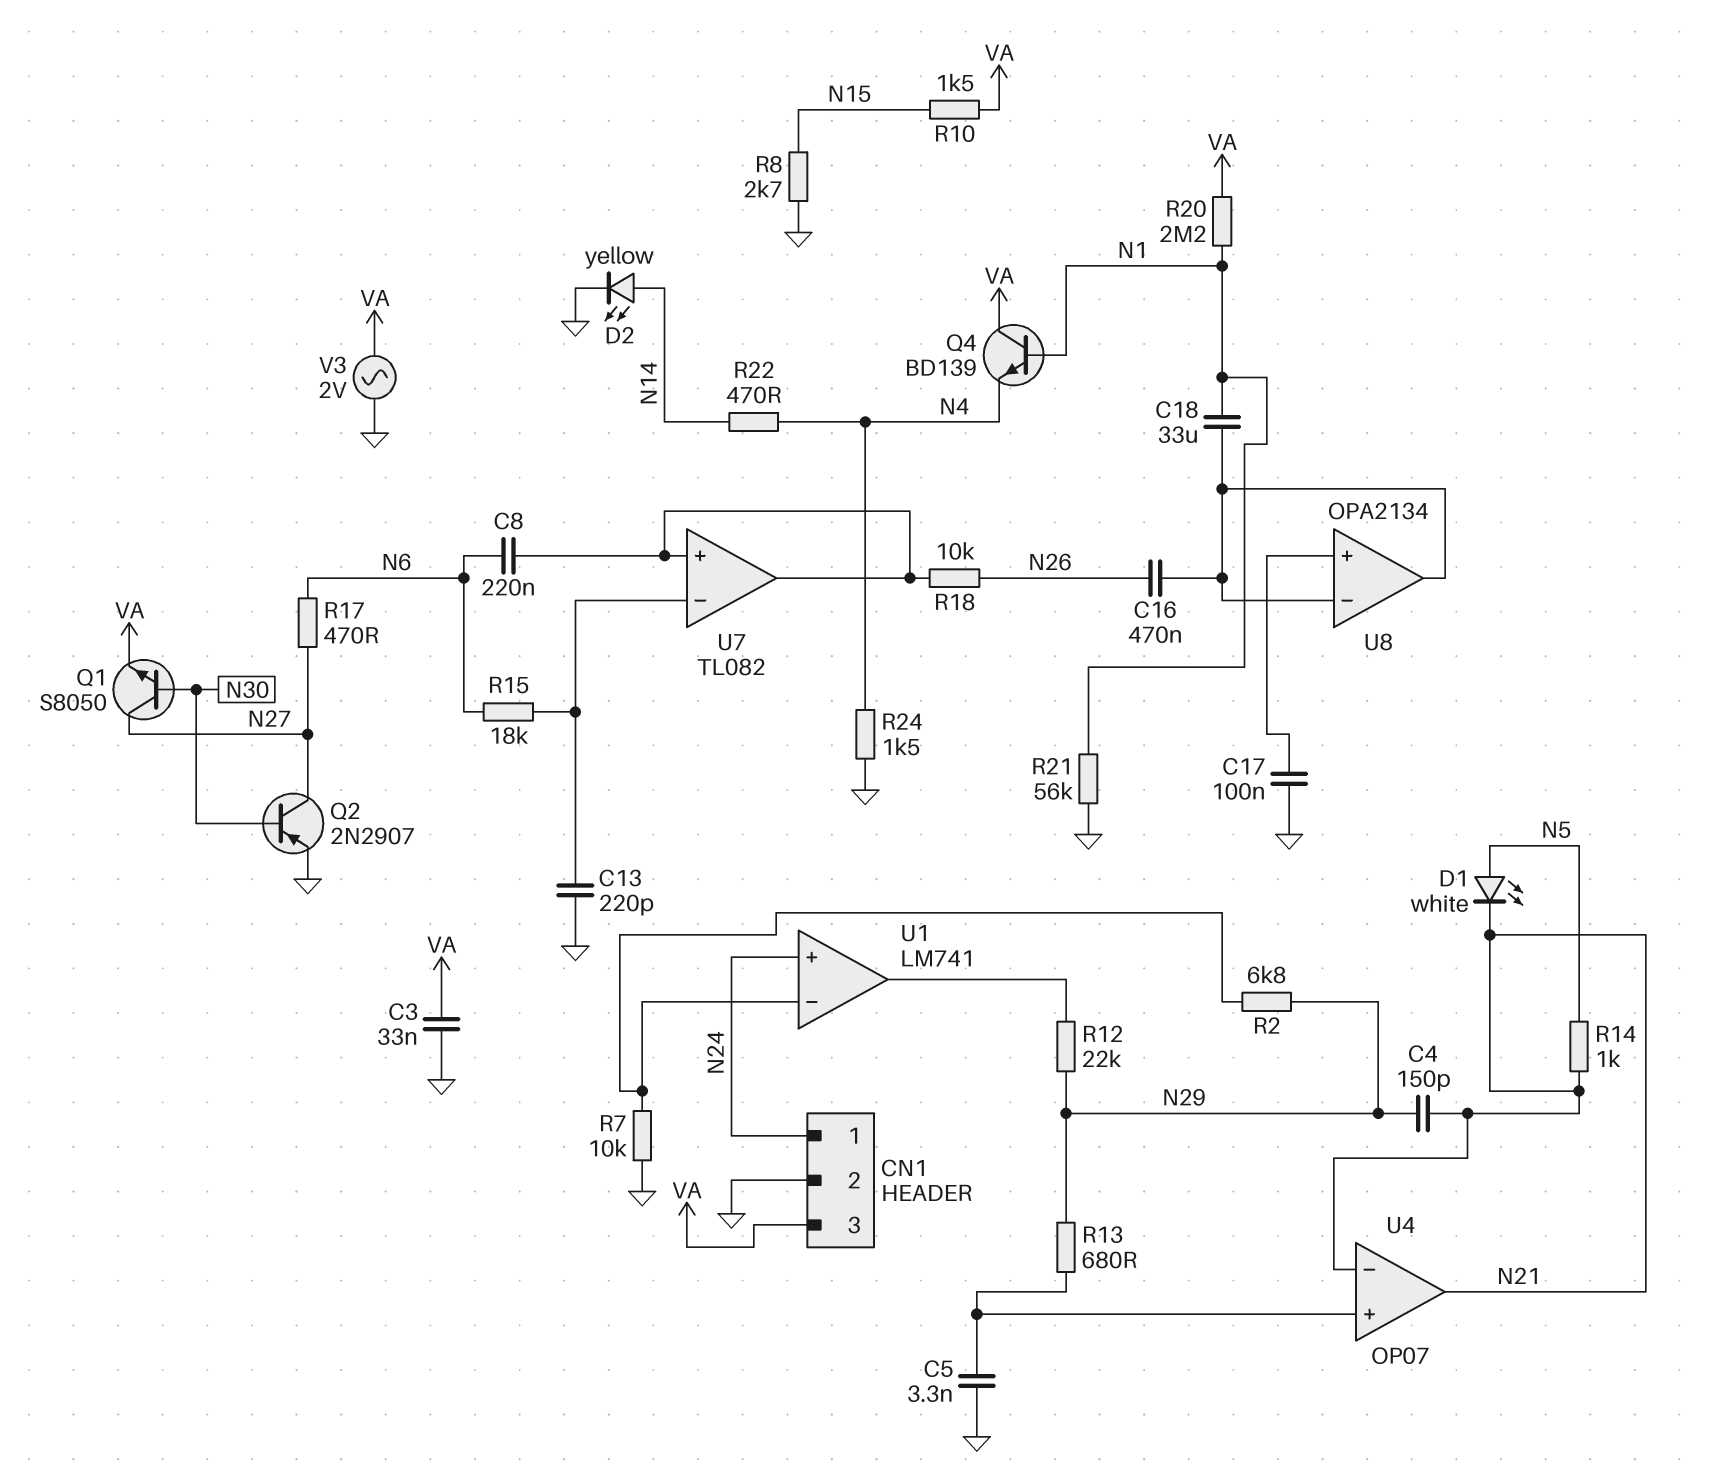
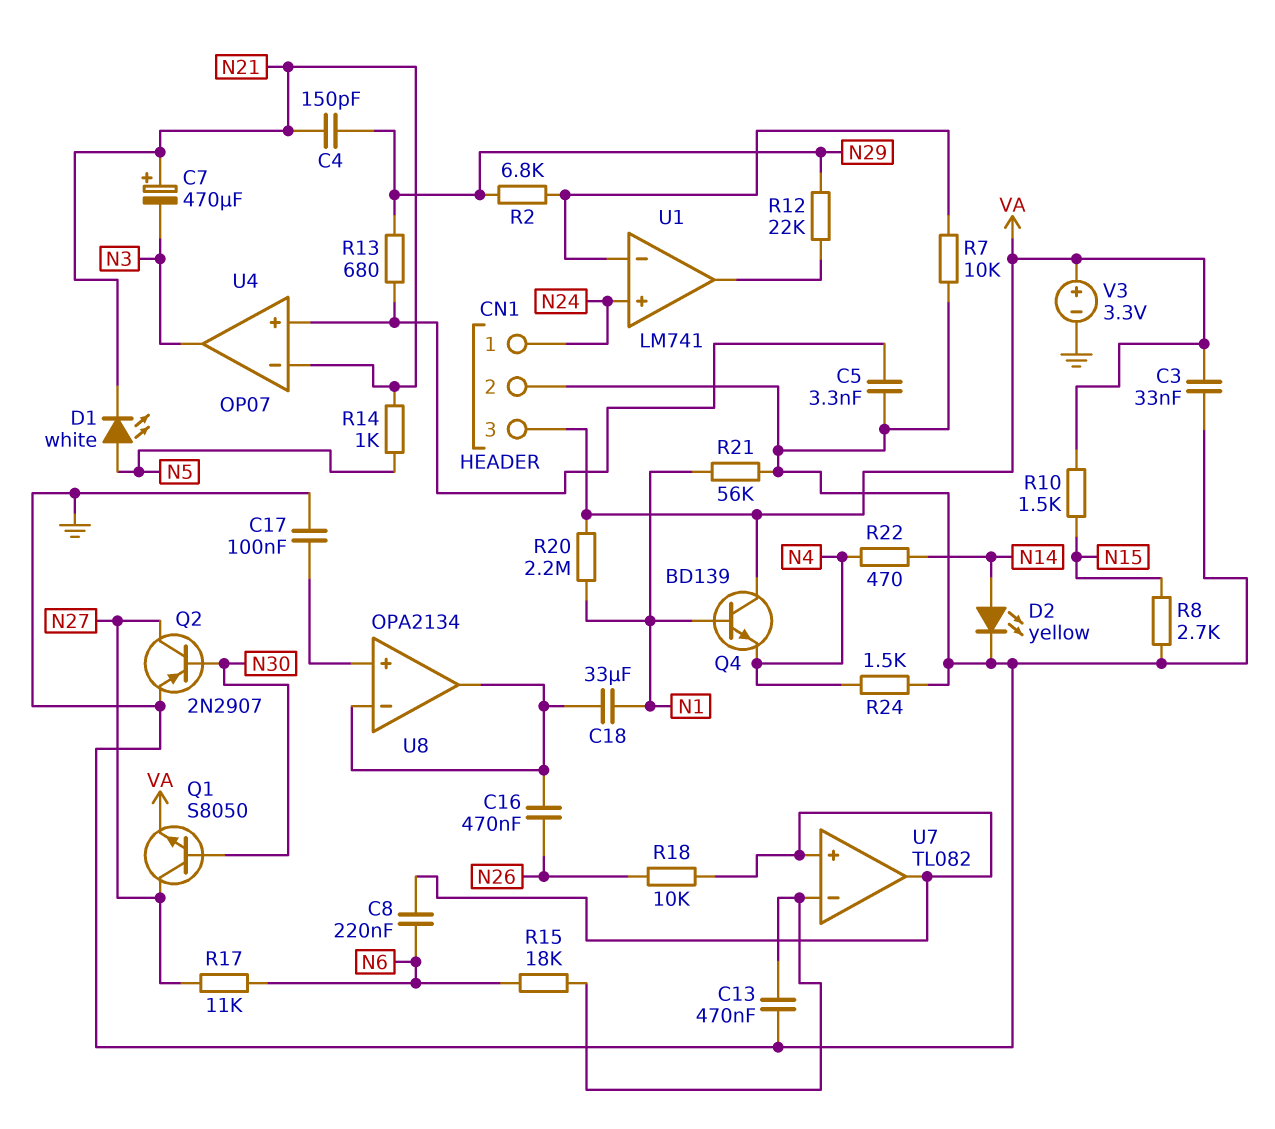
C7: none -> 470uF (plus N21, minus N3)
C13: 220pF (GND, U7/in-) -> 470nF (GND, U7/in-)
R17: 470 (N6, N27) -> 11k (N6, N27)
U4 pin out: N21 -> N3
V3: AC 2V (GND, VA) -> 3.3V (plus VA, minus GND)

